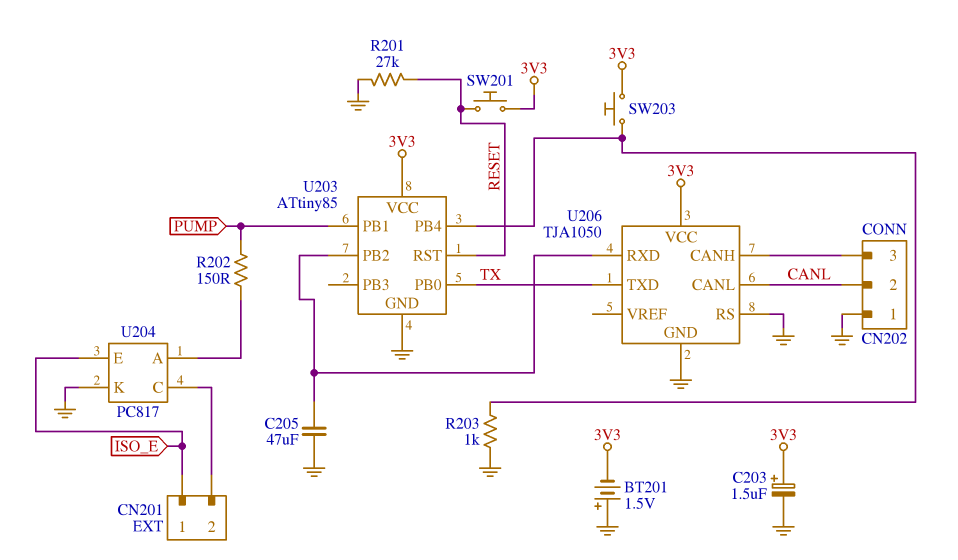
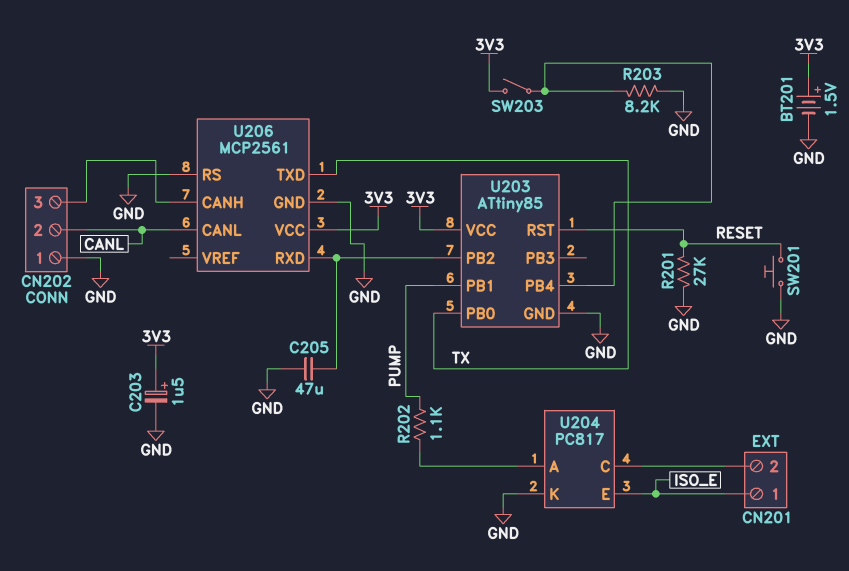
BT201: 1.5V (plus GND, minus 3V3) -> 1.5V (plus 3V3, minus GND)
R202: 150 (PUMP, U204/A) -> 1.1k (PUMP, U204/A)
R203: 1k (GND, U203/PB4) -> 8.2k (GND, U203/PB4)
SW201: button (3V3, RESET) -> button (GND, RESET)
SW203: button (3V3, U203/PB4) -> switch (3V3, U203/PB4)
U206: TJA1050 -> MCP2561

